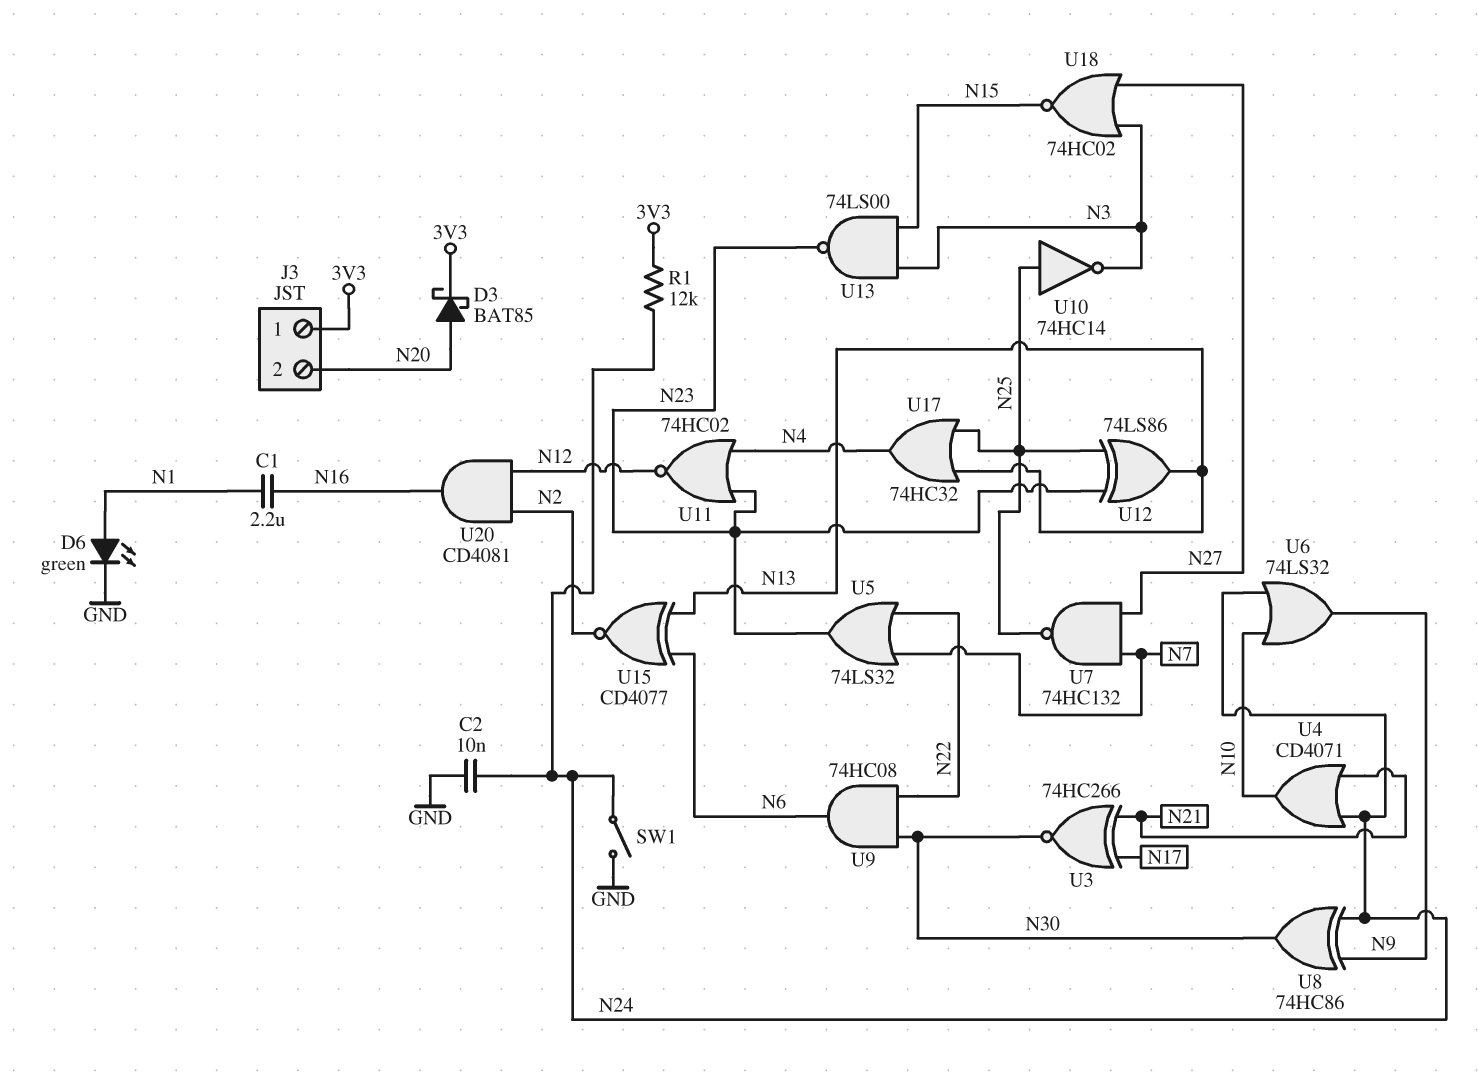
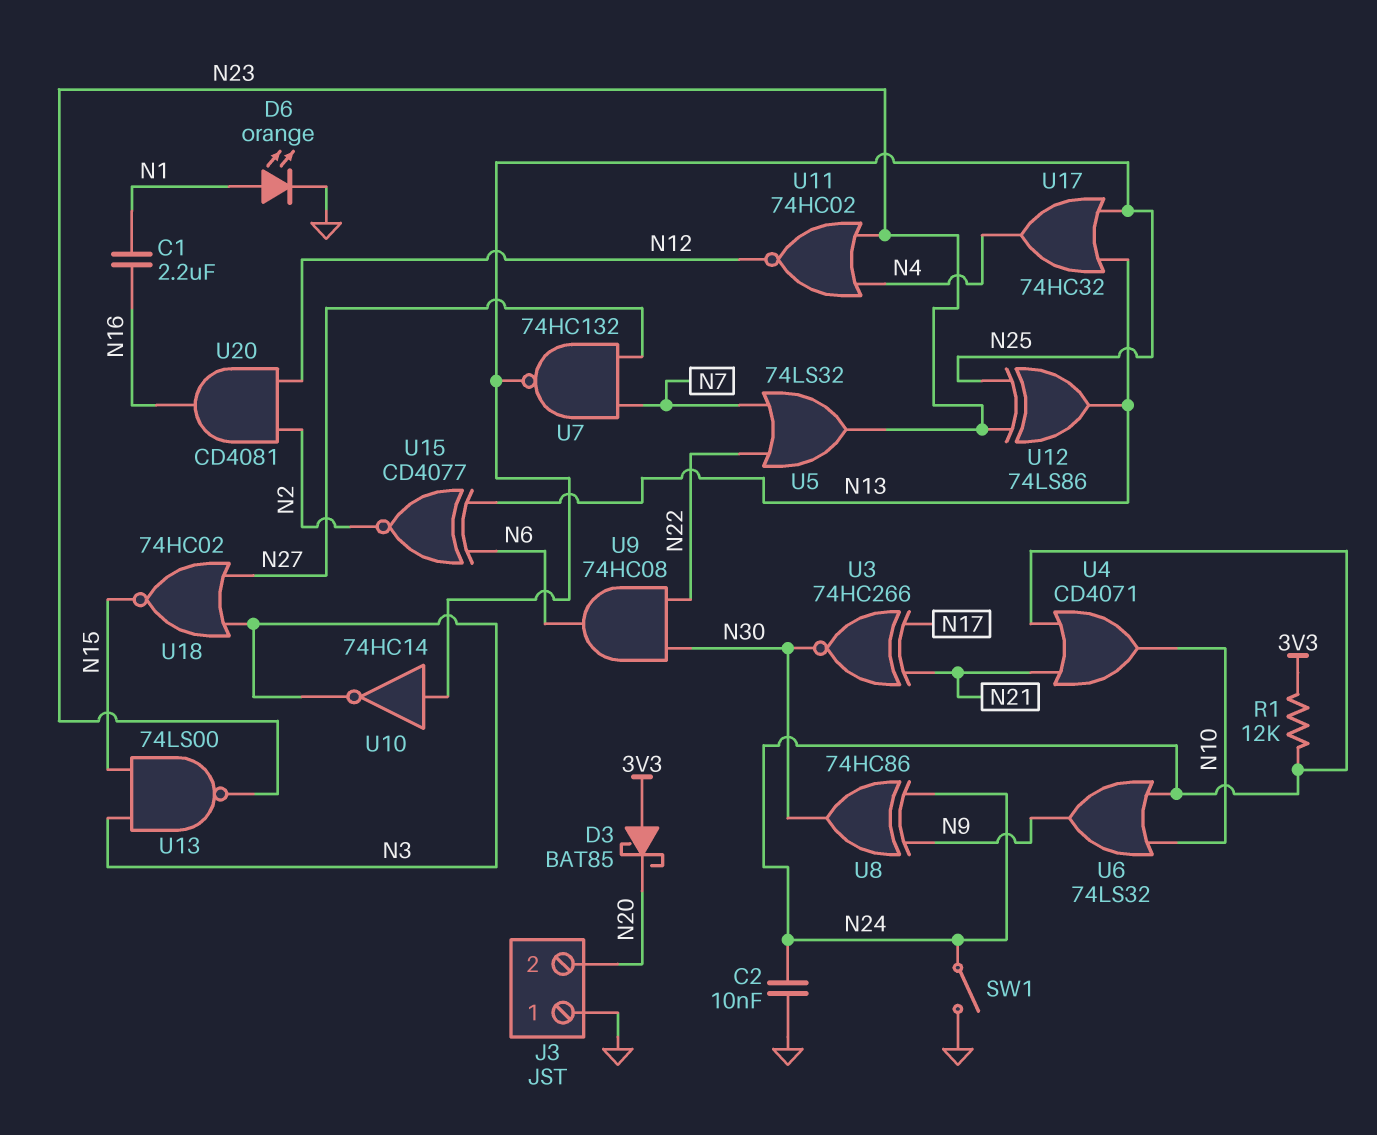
D3: schottky BAT85 (A N20, K 3V3) -> schottky BAT85 (A 3V3, K N20)
D6: LED green (A N1, K GND) -> LED orange (A N1, K GND)
J3 pin 1: 3V3 -> GND

